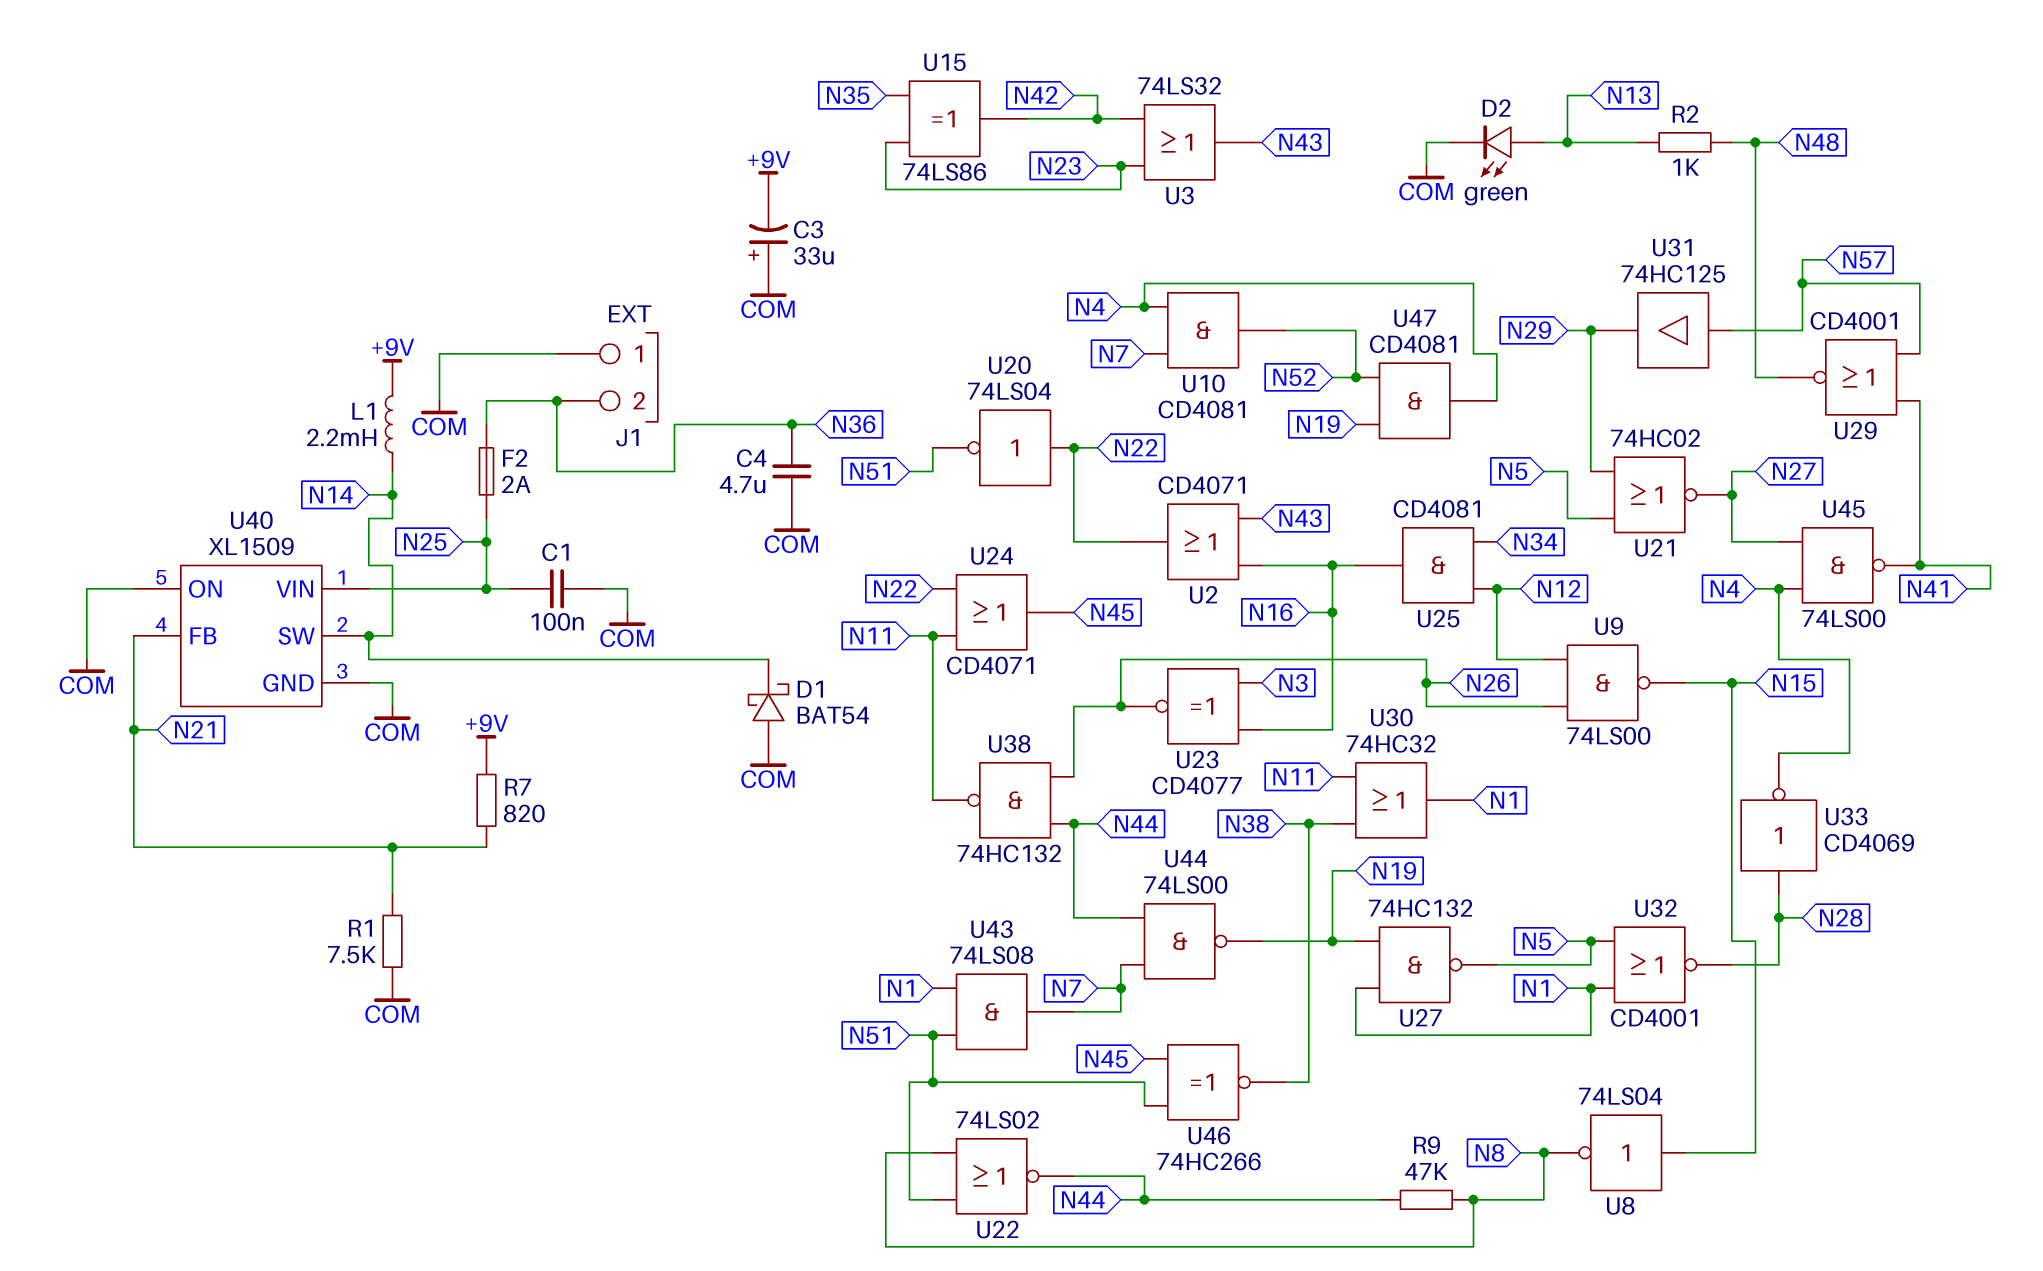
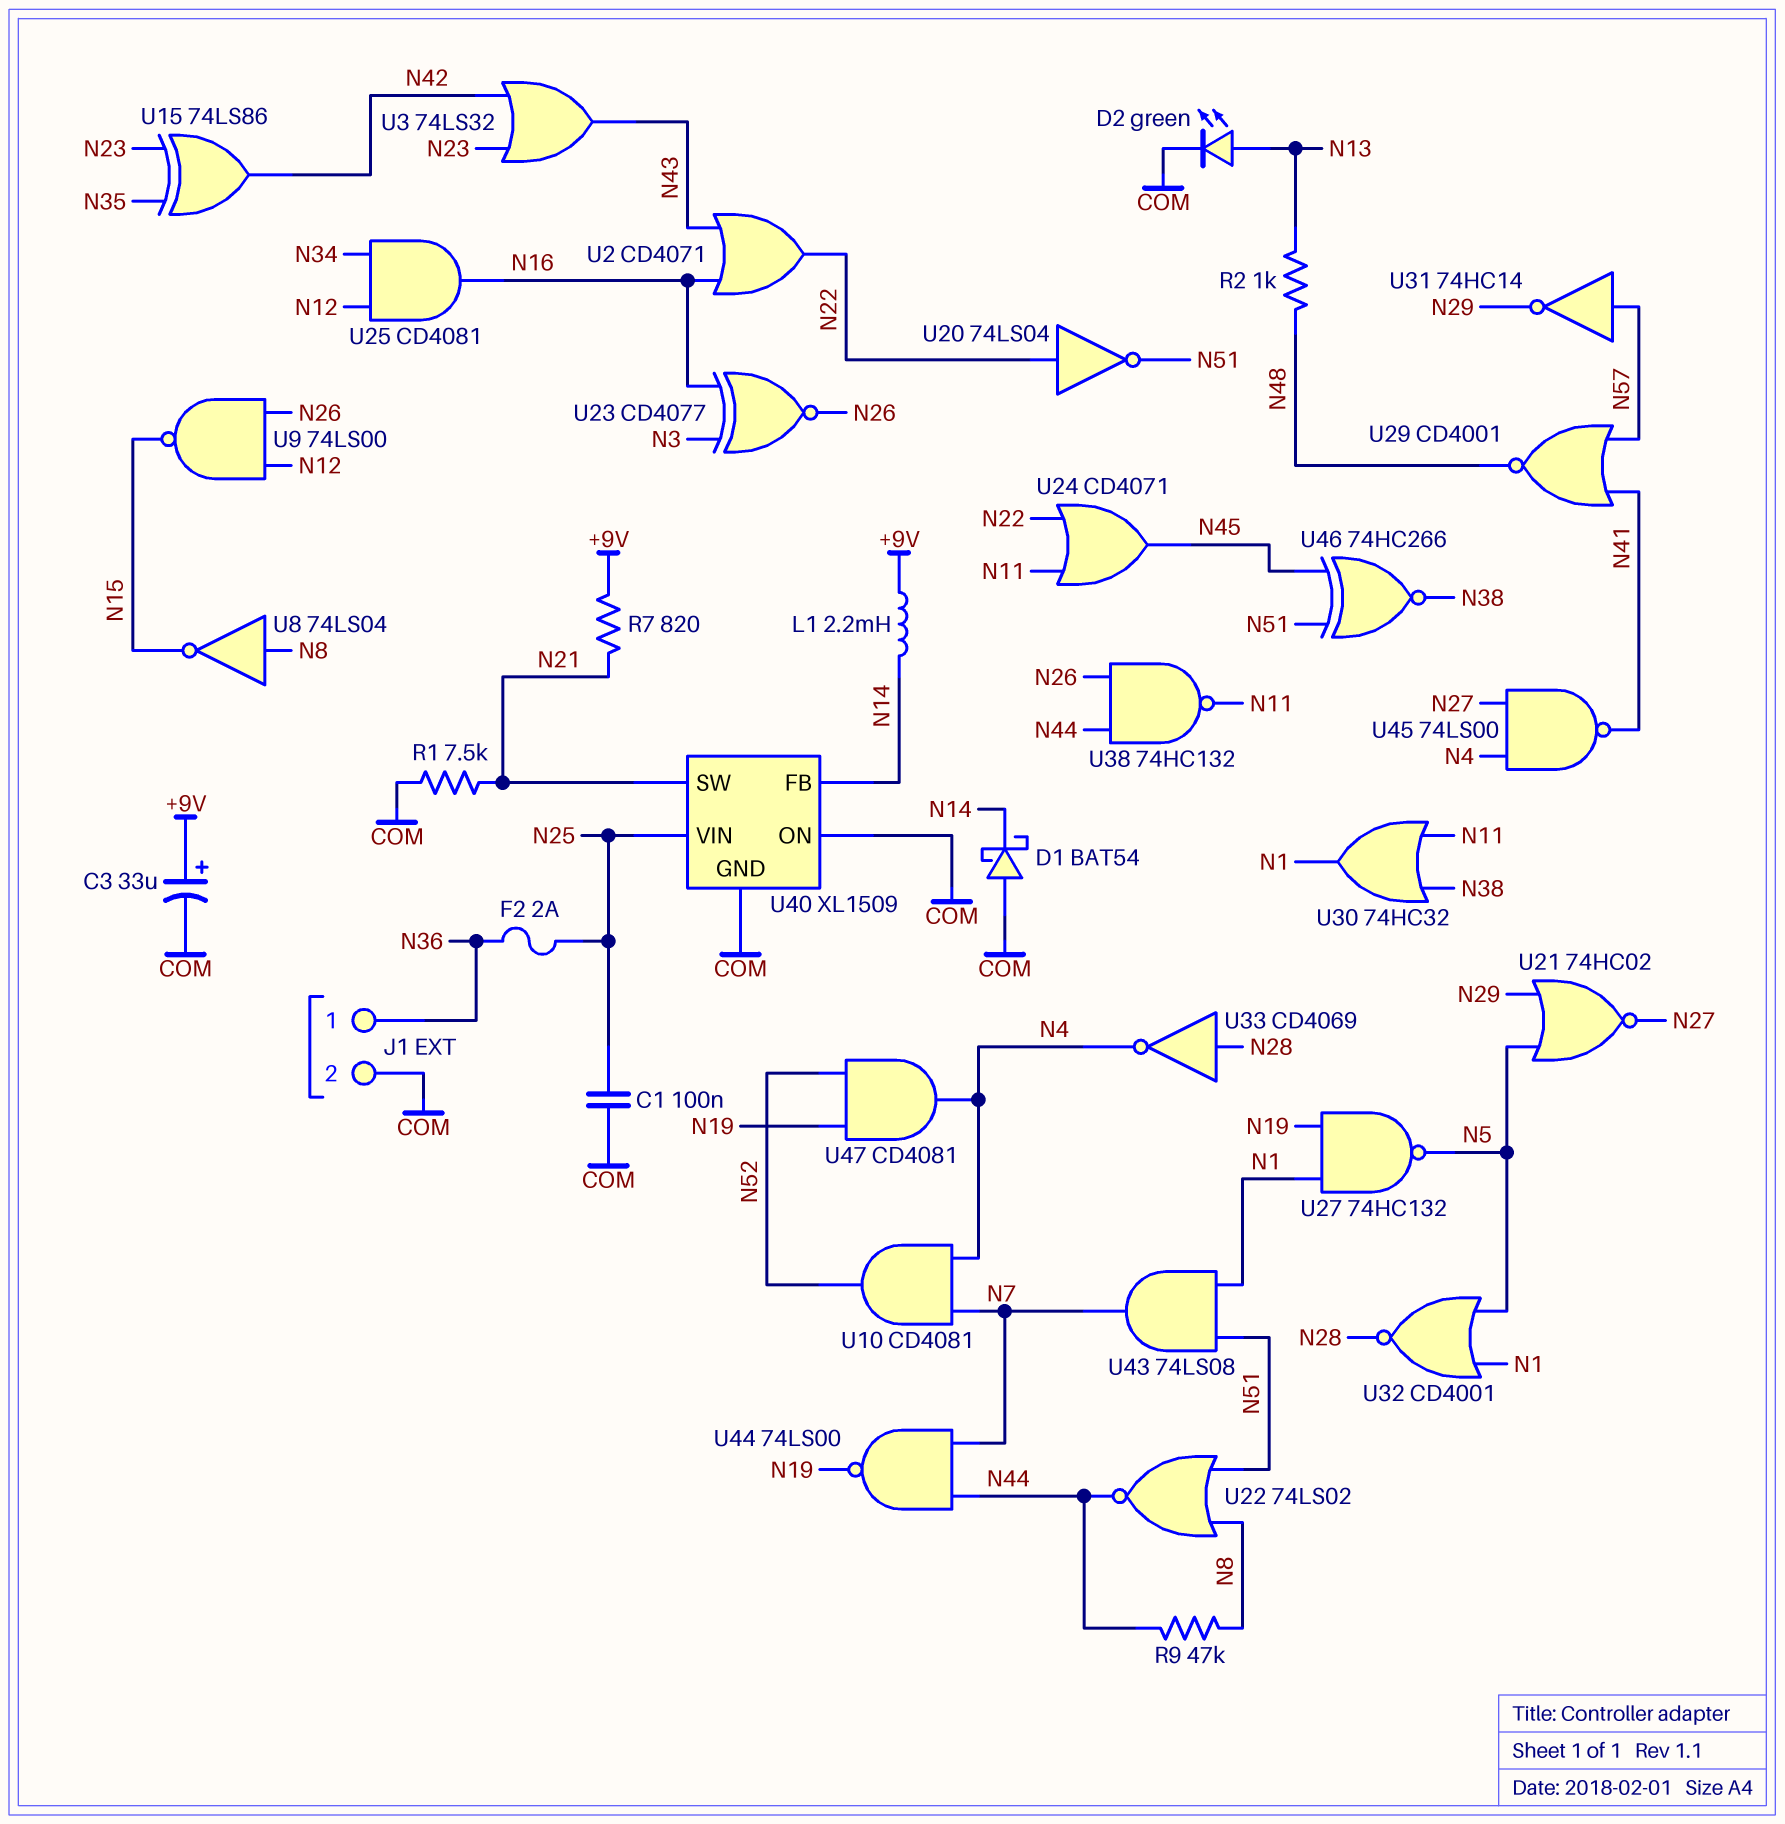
C3: 33uF (plus COM, minus +9V) -> 33uF (plus +9V, minus COM)
C4: 4.7uF (COM, N36) -> none
J1 pin 1: COM -> N36
J1 pin 2: N36 -> COM
U8: NOT 74LS04 (in N15, out N8) -> NOT 74LS04 (in N8, out N15)
U31: buffer 74HC125 (in N57, out N29) -> NOT 74HC14 (in N57, out N29)
U40 pin FB: N21 -> N14
U40 pin SW: N14 -> N21

